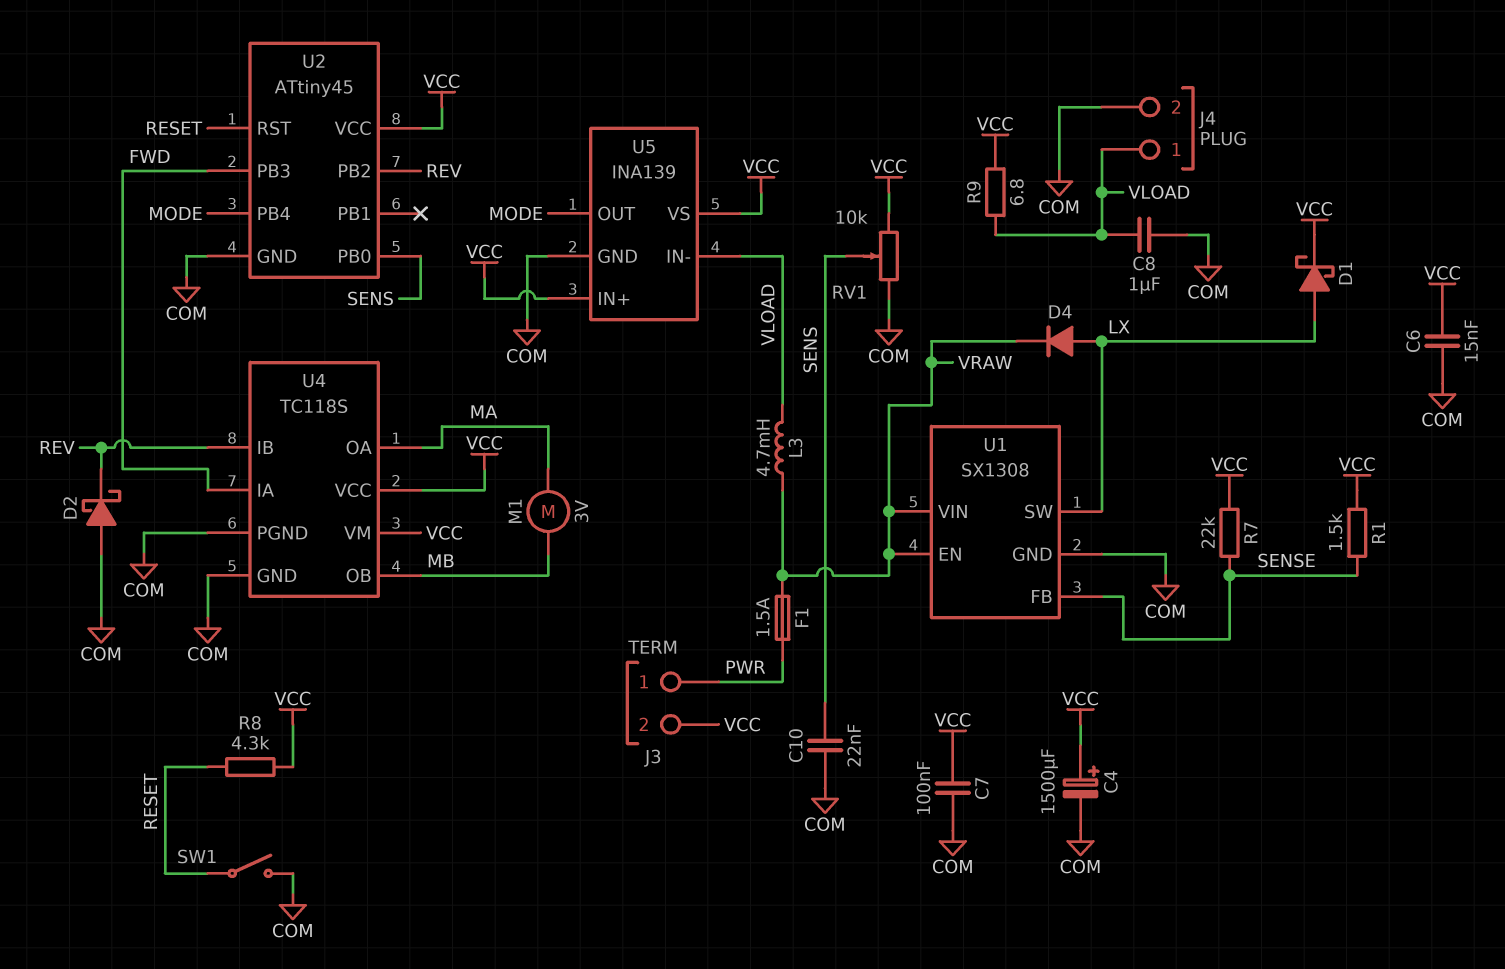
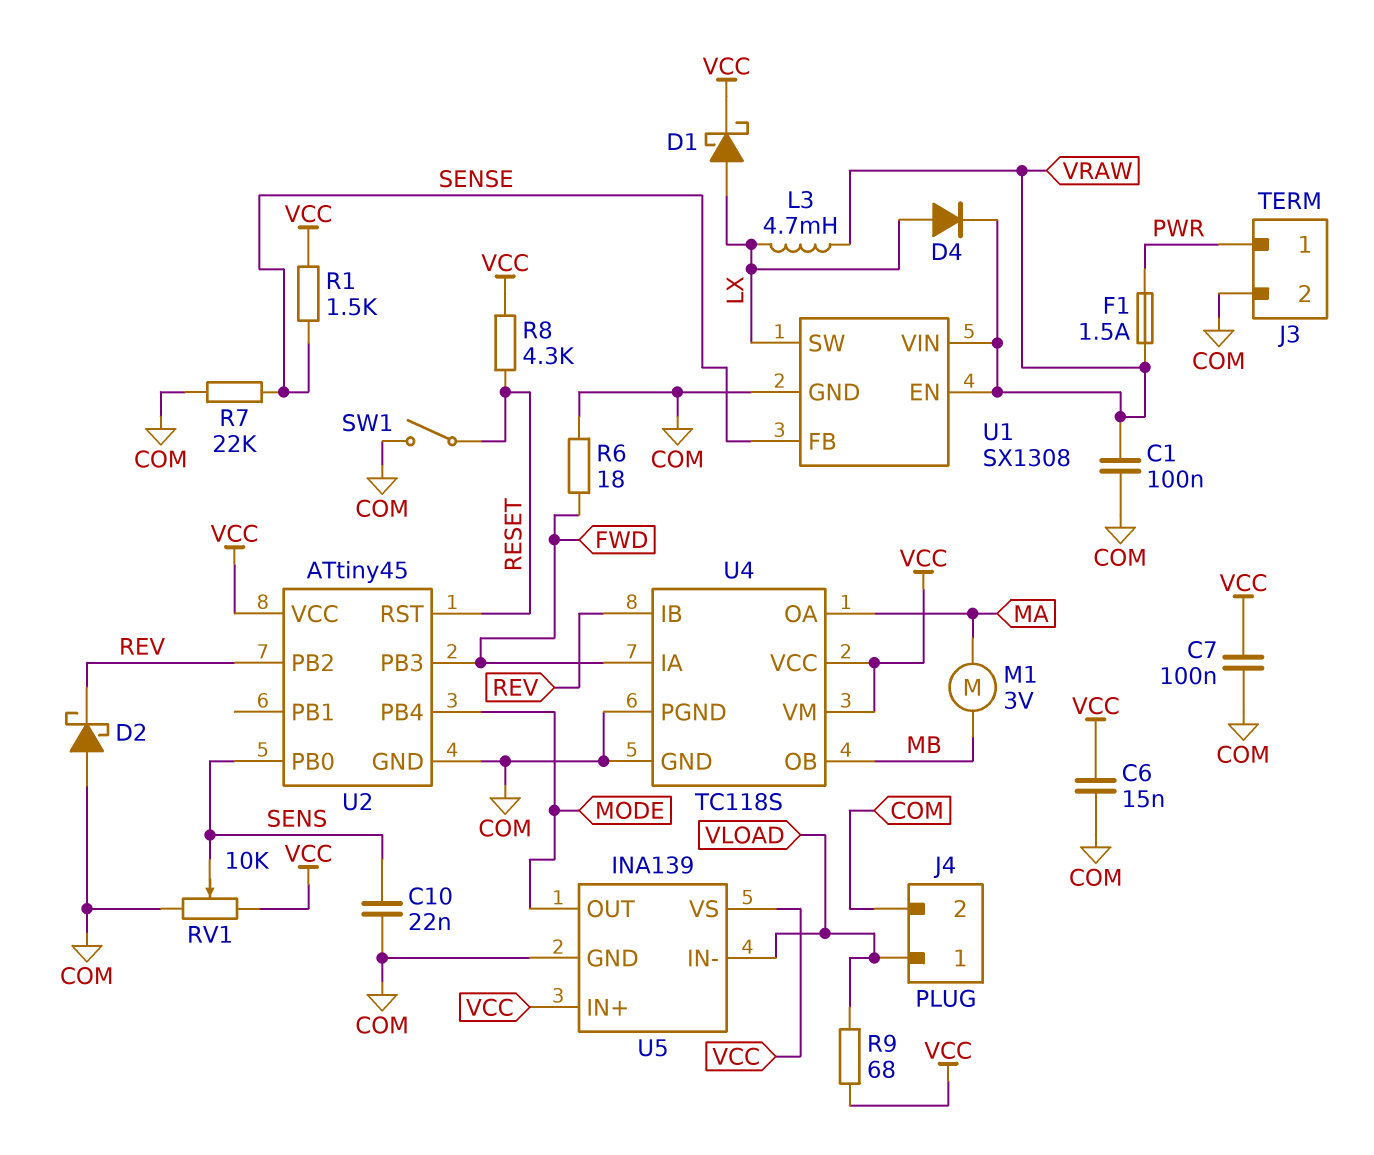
C1: none -> 100nF (COM, VRAW)
C4: 1500uF (plus VCC, minus COM) -> none
C8: 1uF (COM, VLOAD) -> none
J3 pin 2: VCC -> COM
L3: 4.7mH (VLOAD, VRAW) -> 4.7mH (LX, VRAW)
R6: none -> 18 (COM, FWD)
R7: 22k (SENSE, VCC) -> 22k (COM, SENSE)
R9: 6.8 (VCC, VLOAD) -> 68 (VCC, VLOAD)

